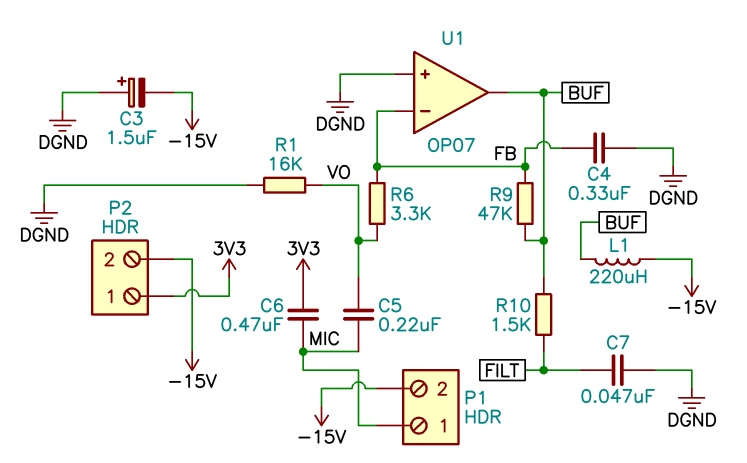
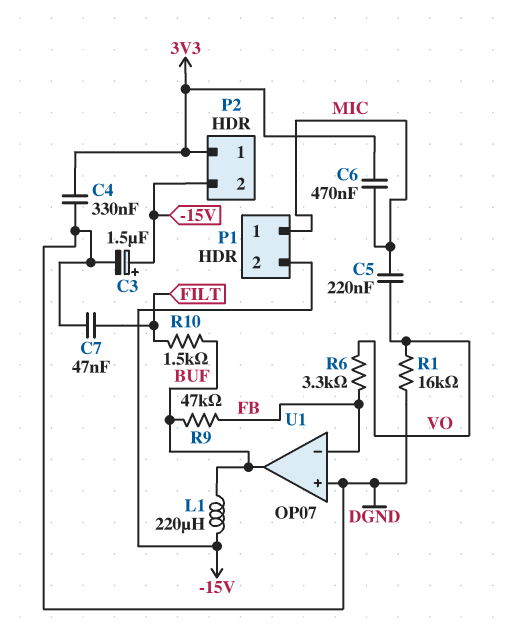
C3: 1.5uF (plus DGND, minus -15V) -> 1.5uF (plus -15V, minus DGND)
C4: 330nF (DGND, FB) -> 330nF (3V3, DGND)

